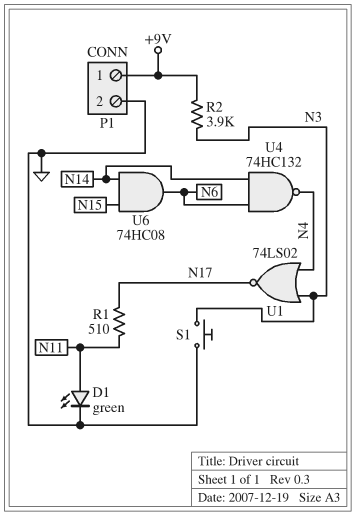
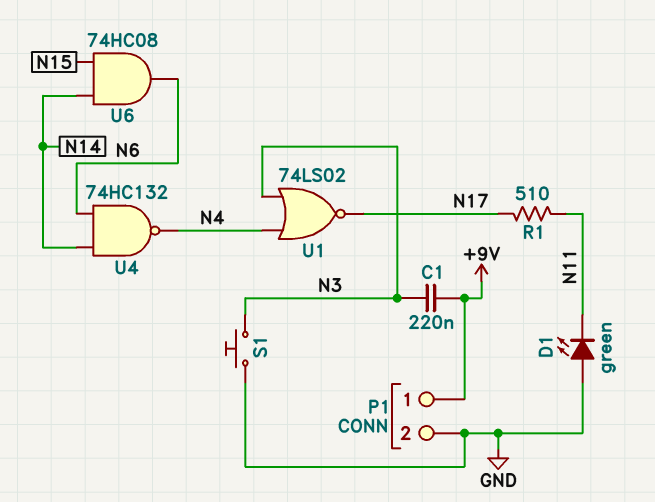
C1: none -> 220nF (+9V, N3)
D1: LED green (A N11, K GND) -> LED green (A GND, K N11)
R2: 3.9k (+9V, N3) -> none

